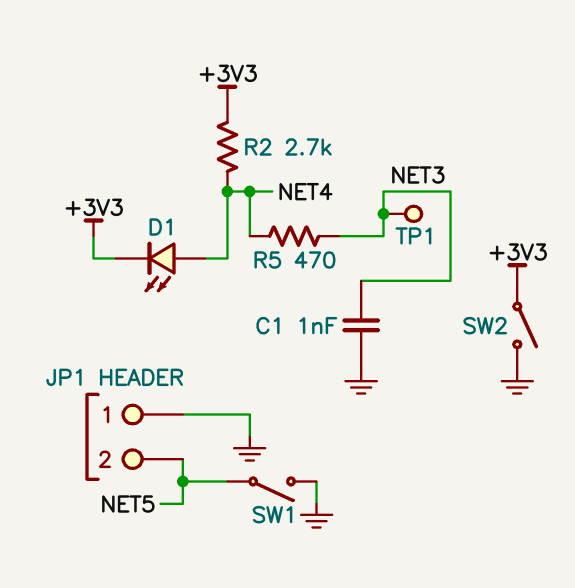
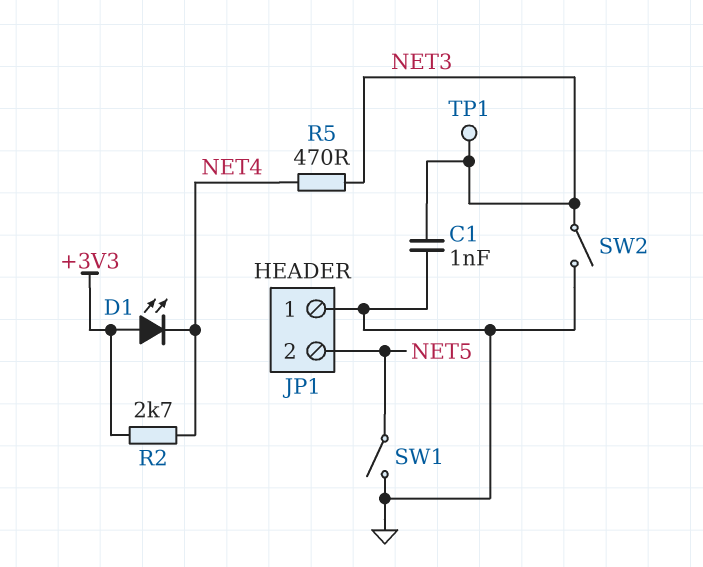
D1: LED (A NET4, K +3V3) -> LED (A +3V3, K NET4)
SW2: switch (+3V3, GND) -> switch (GND, NET3)

